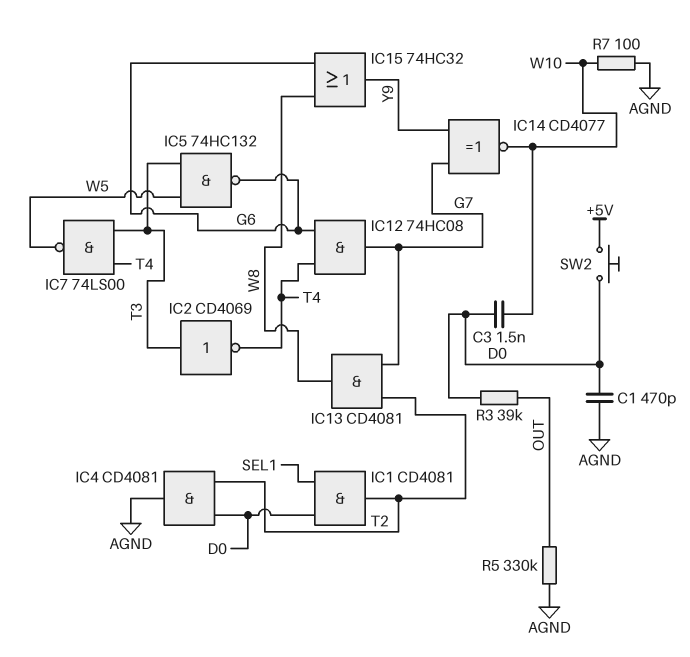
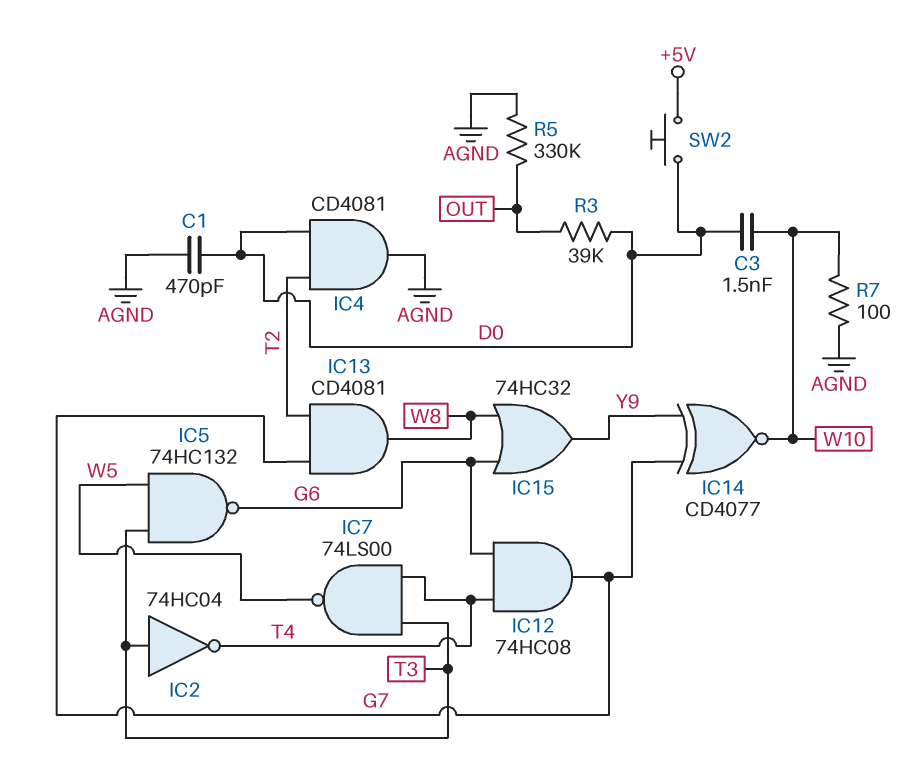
IC1: AND CD4081 (in D0, in SEL1, out T2) -> none
IC2: NOT CD4069 (in T3, out T4) -> NOT 74HC04 (in T3, out T4)

